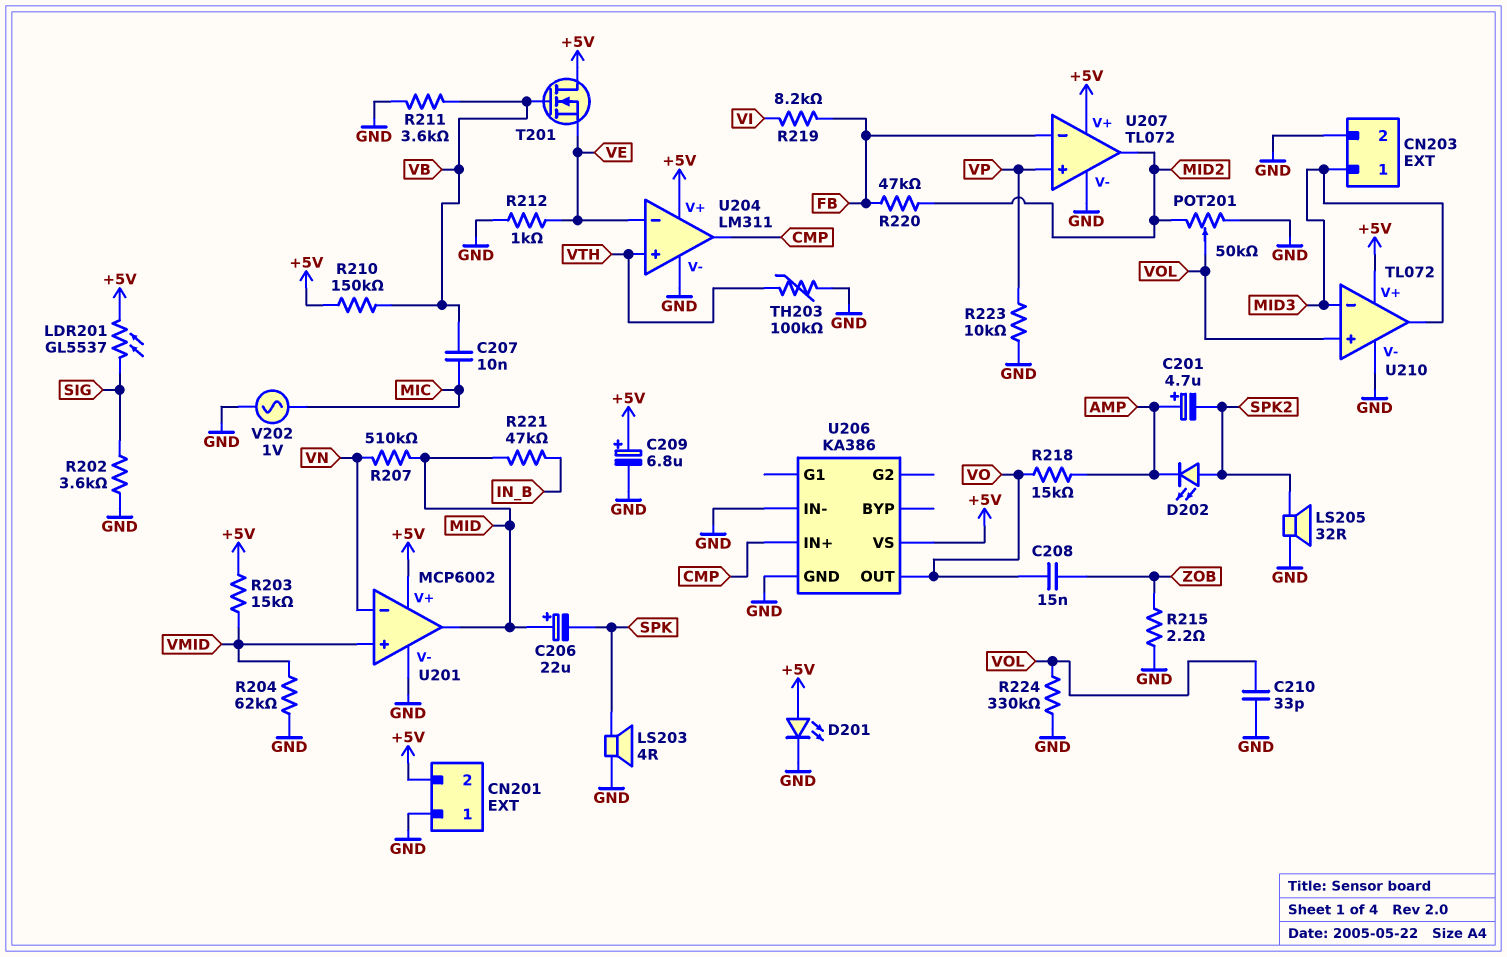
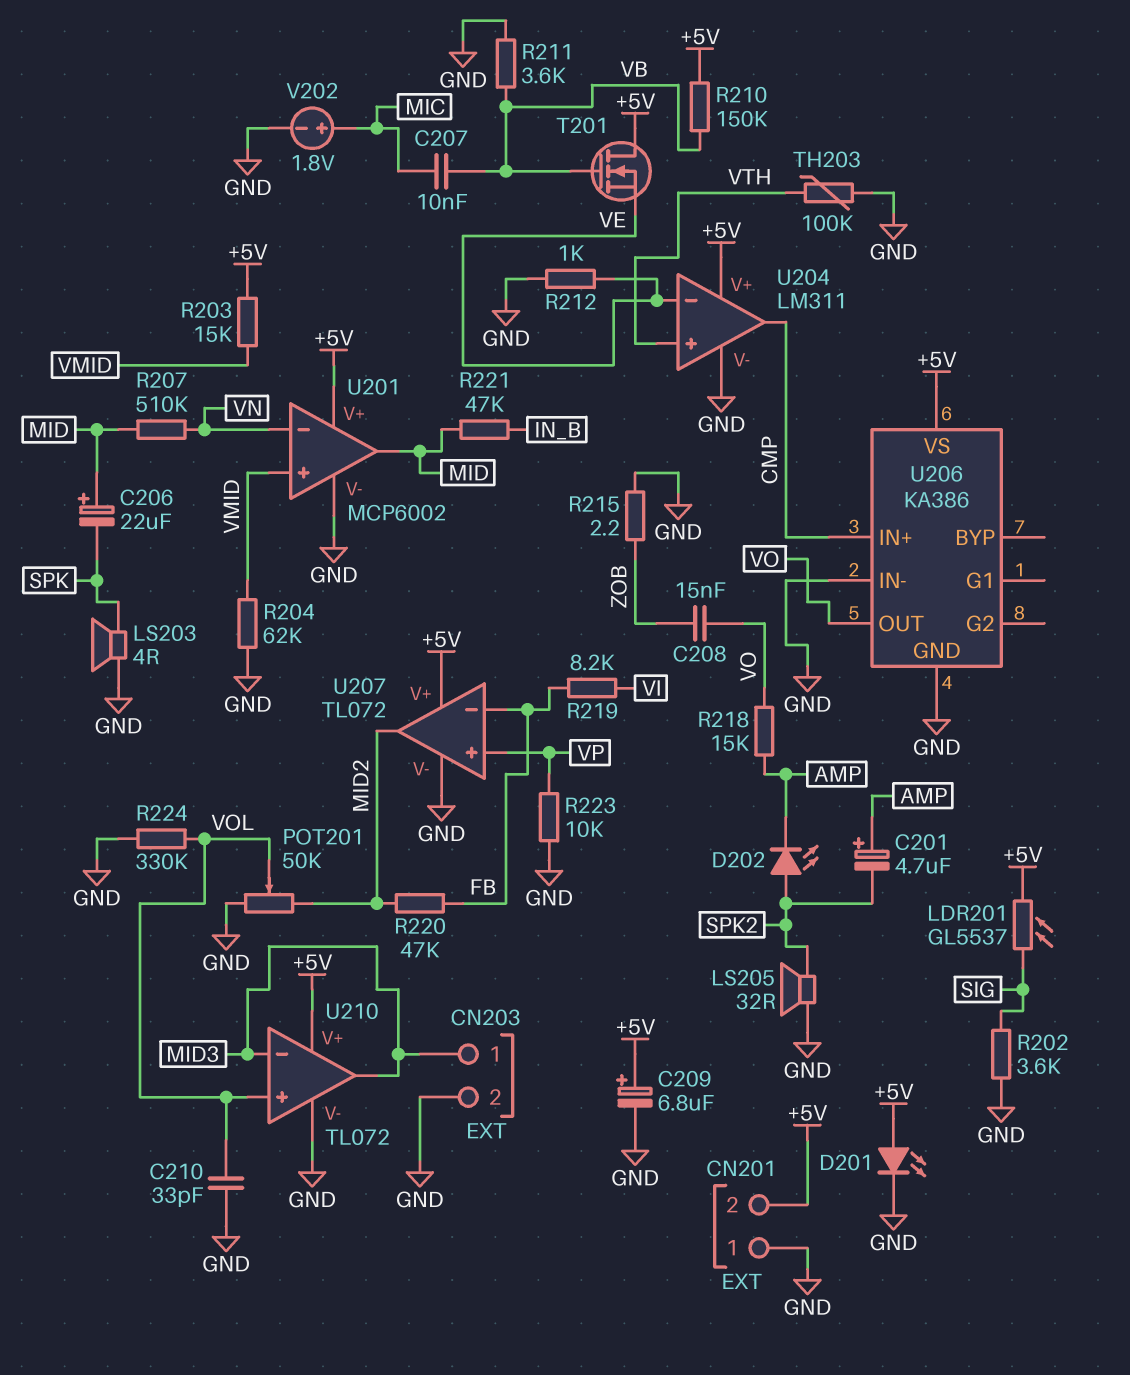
V202: AC 1V (GND, MIC) -> 1.8V (plus MIC, minus GND)

